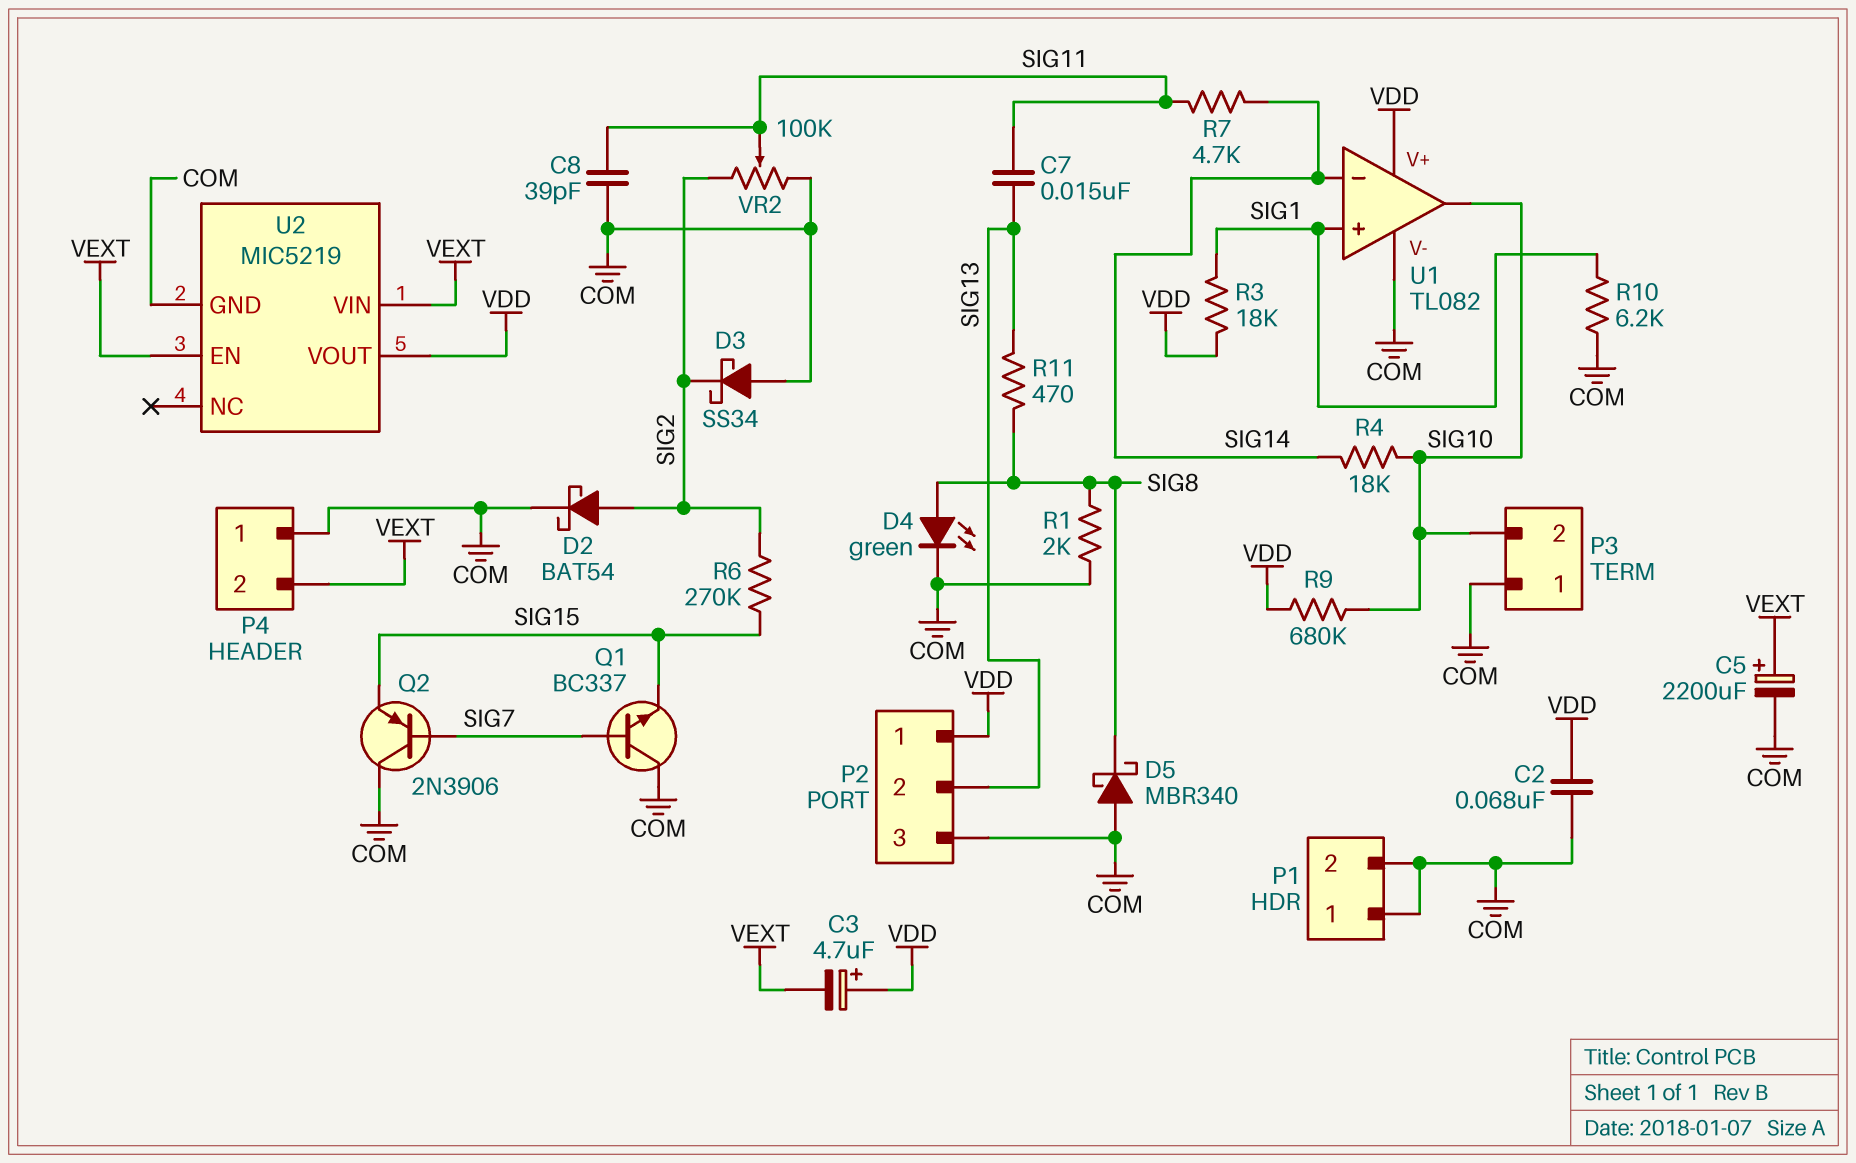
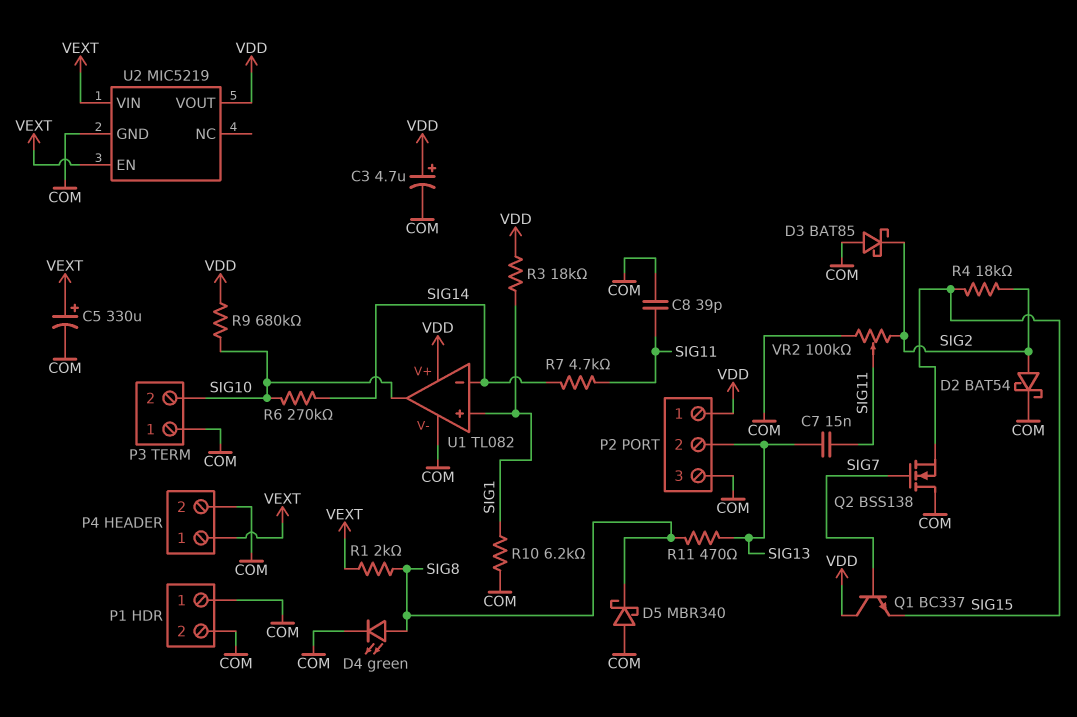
C2: 68nF (COM, VDD) -> none
C3: 4.7uF (plus VDD, minus VEXT) -> 4.7uF (plus VDD, minus COM)
C5: 2200uF (plus VEXT, minus COM) -> 330uF (plus VEXT, minus COM)
D3: schottky SS34 (A COM, K SIG2) -> schottky BAT85 (A COM, K SIG2)
P4 pin 1: COM -> VEXT
P4 pin 2: VEXT -> COM
Q1: NPN BC337 (B SIG7, C COM, E SIG15) -> NPN BC337 (B SIG7, C VDD, E SIG15)
Q2: PNP 2N3906 (B SIG7, C COM, E SIG15) -> NMOS BSS138 (G SIG7, D COM, S SIG15)
R1: 2k (COM, SIG8) -> 2k (SIG8, VEXT)
R4: 18k (SIG10, SIG14) -> 18k (SIG2, SIG15)
R6: 270k (SIG2, SIG15) -> 270k (SIG10, SIG14)

